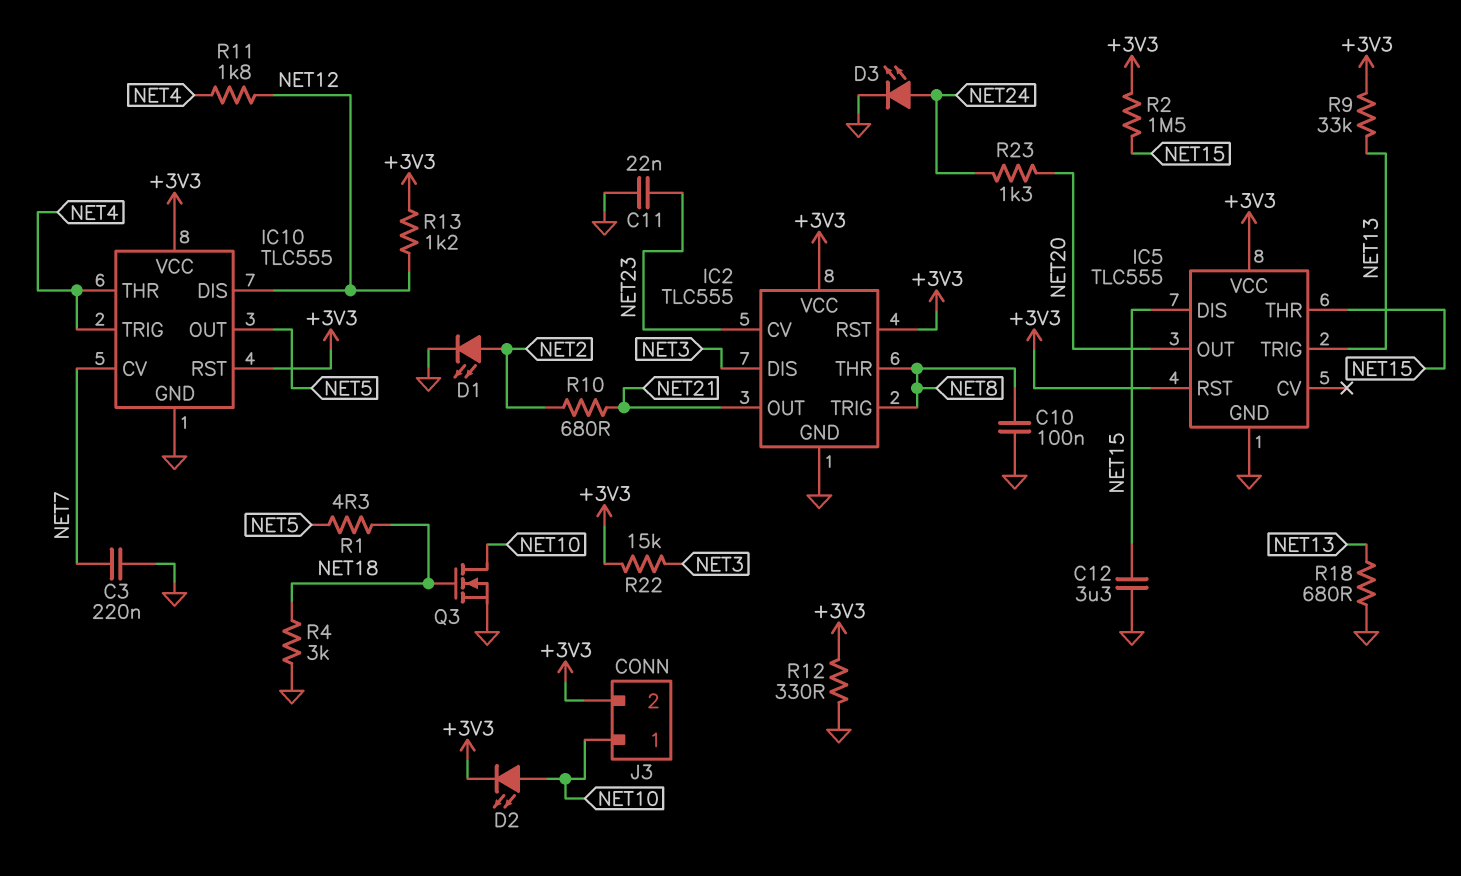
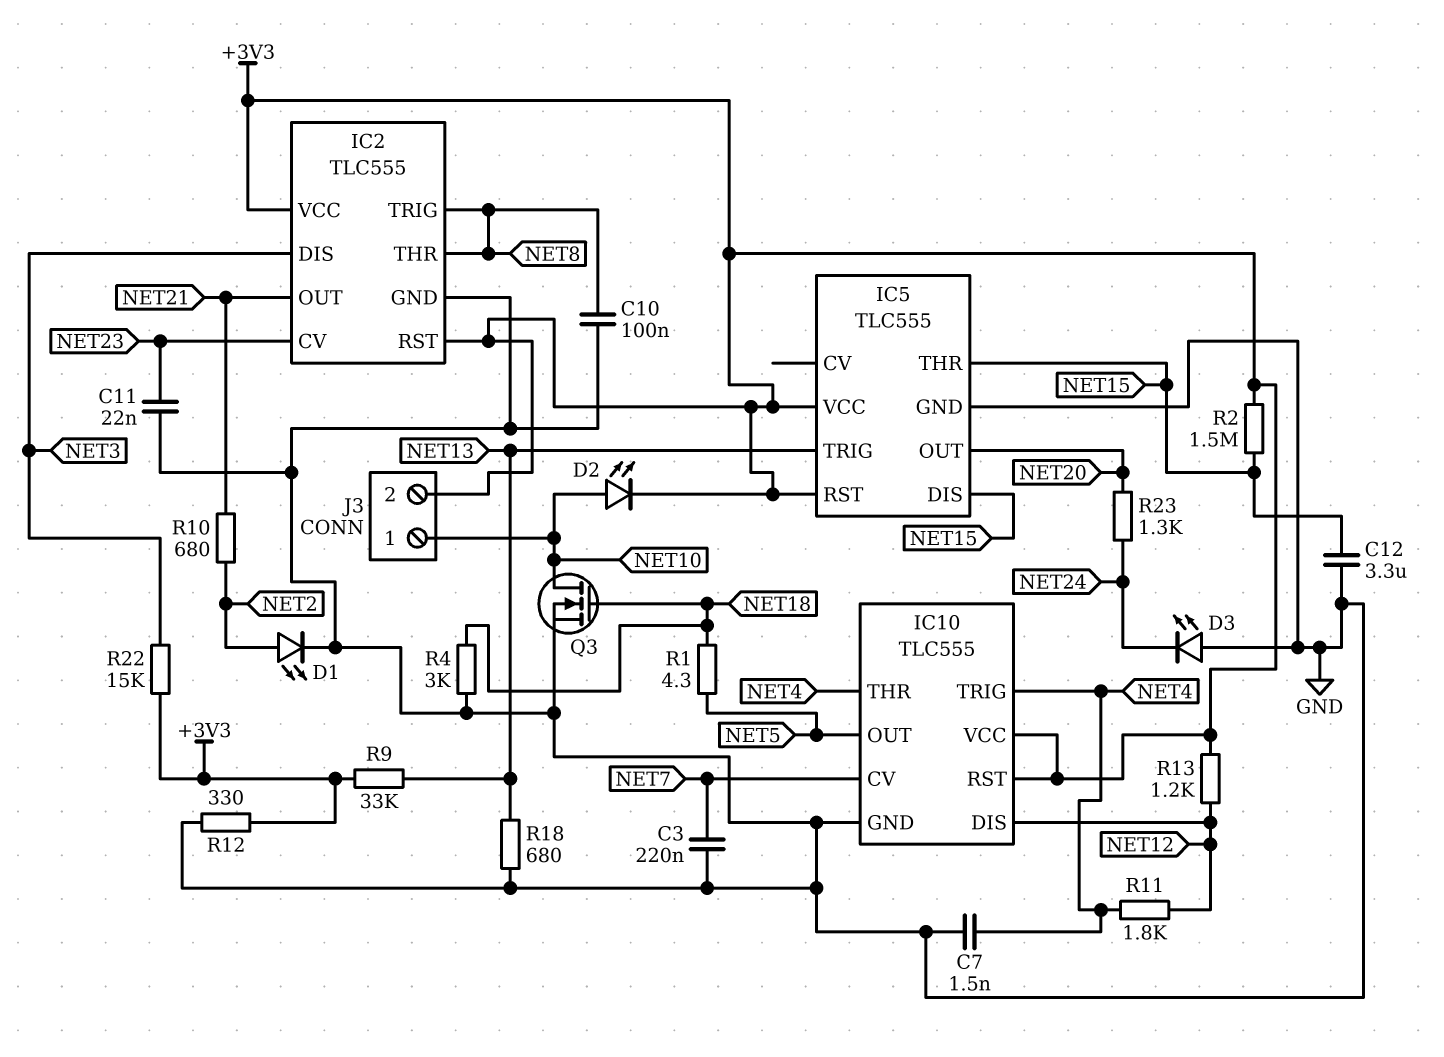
C7: none -> 1.5nF (GND, NET4)
D3: LED (A NET24, K GND) -> LED (A GND, K NET24)

